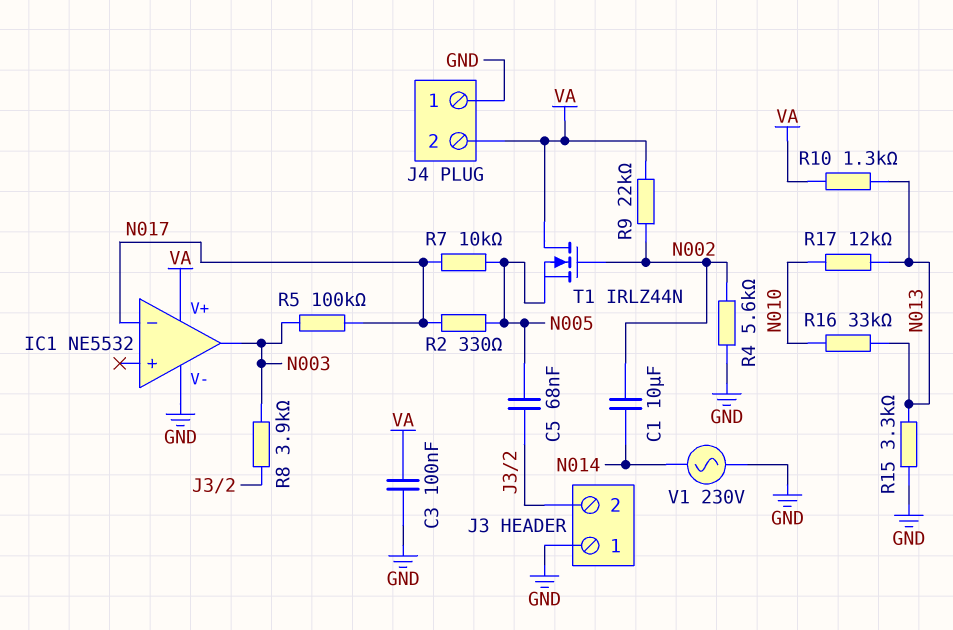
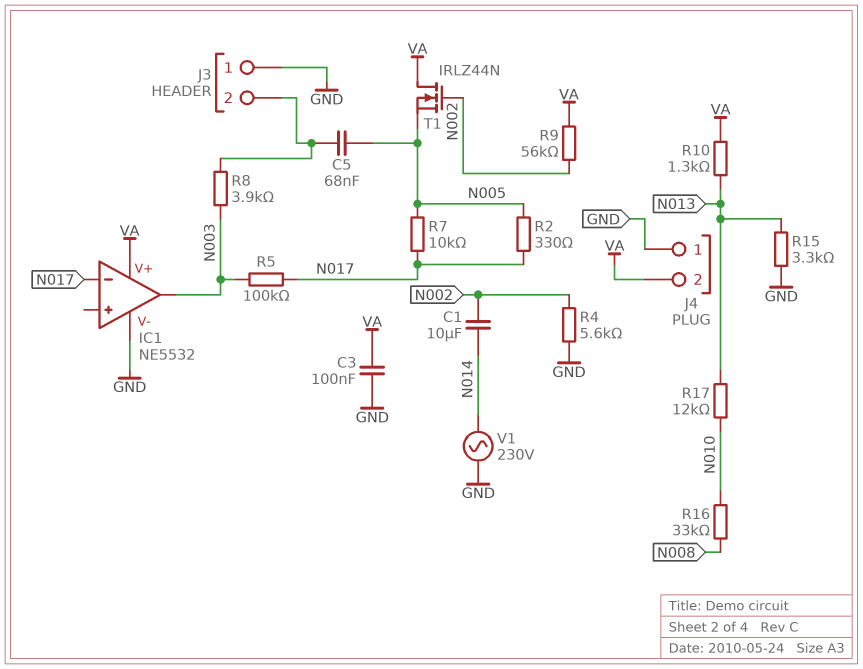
R9: 22k (N002, VA) -> 56k (N002, VA)
R16: 33k (N010, N013) -> 33k (N008, N010)

